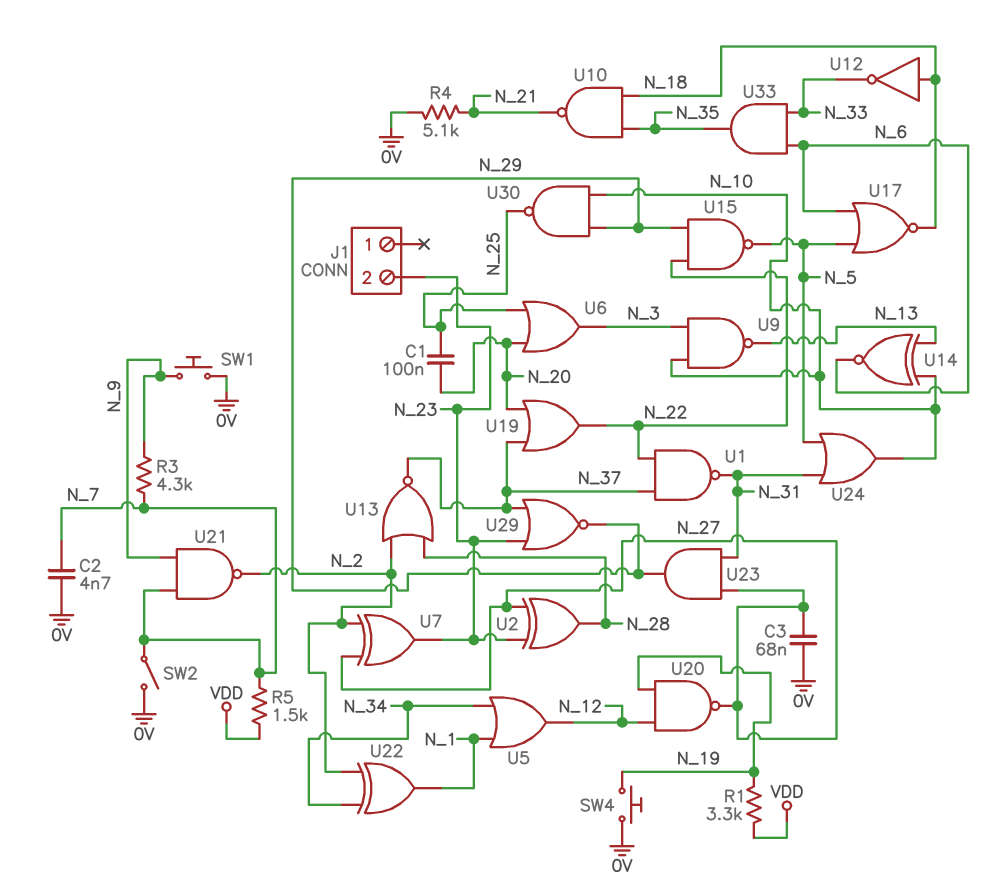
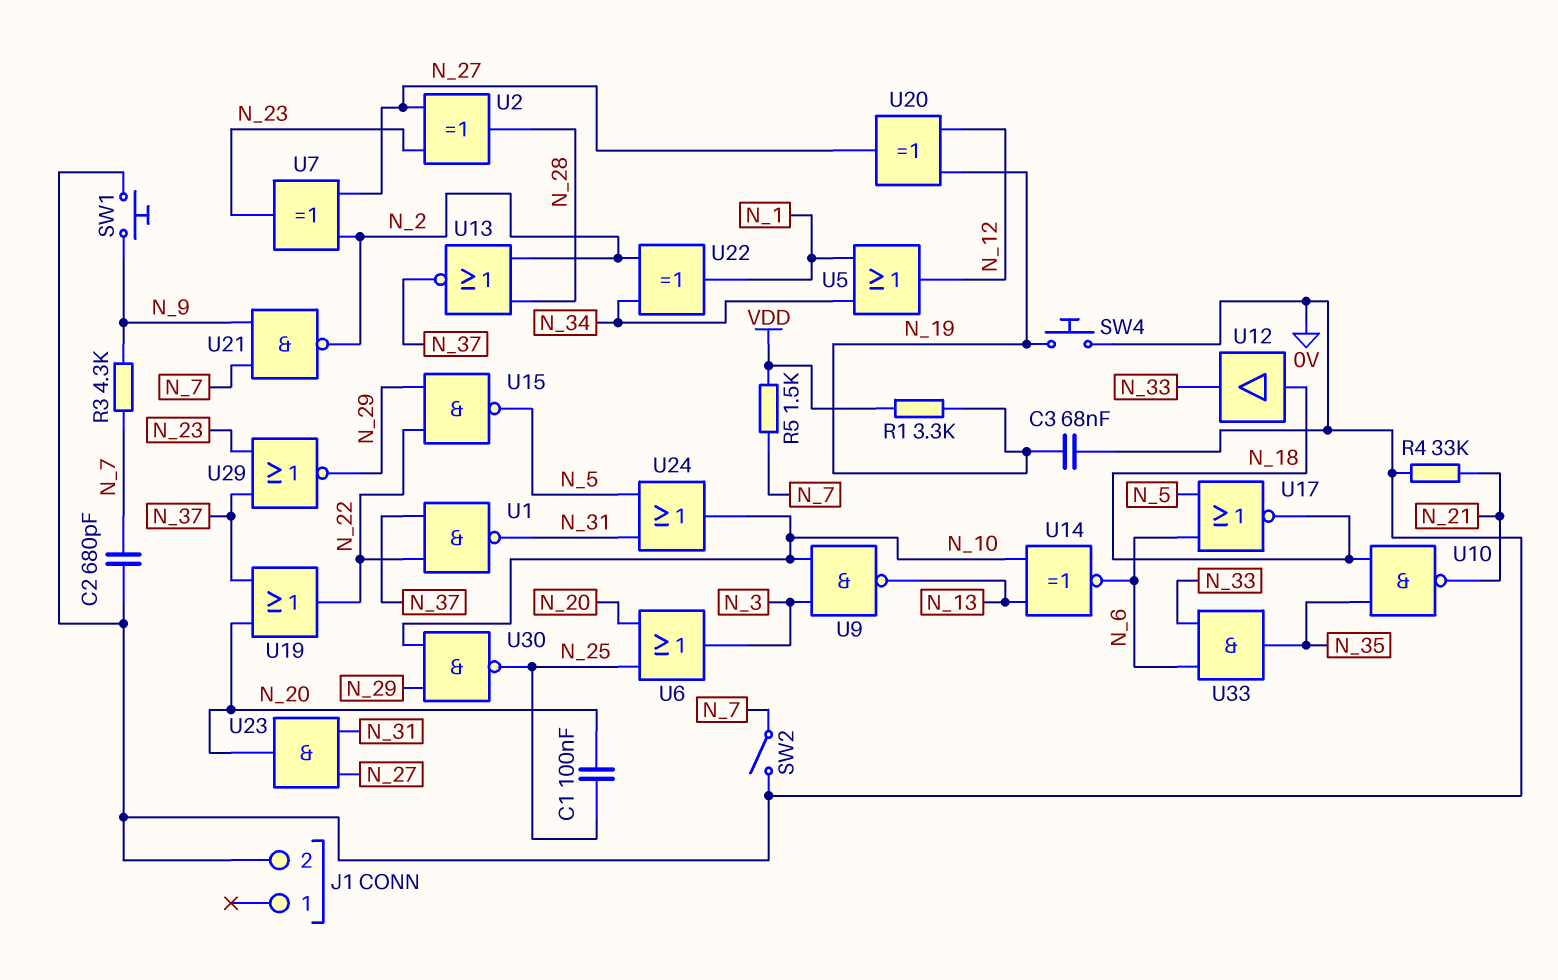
C2: 4.7nF (0V, N_7) -> 680pF (0V, N_7)
C3: 68nF (0V, N_27) -> 68nF (0V, N_19)
J1 pin 2: N_23 -> 0V
R4: 5.1k (0V, N_21) -> 33k (0V, N_21)
U12: NOT (in N_18, out N_33) -> buffer (in N_18, out N_33)
U20: NAND (in N_12, in N_19, out N_27) -> XOR (in N_12, in N_19, out N_27)
U23: AND (in N_27, in N_31, out N_29) -> AND (in N_27, in N_31, out N_20)

